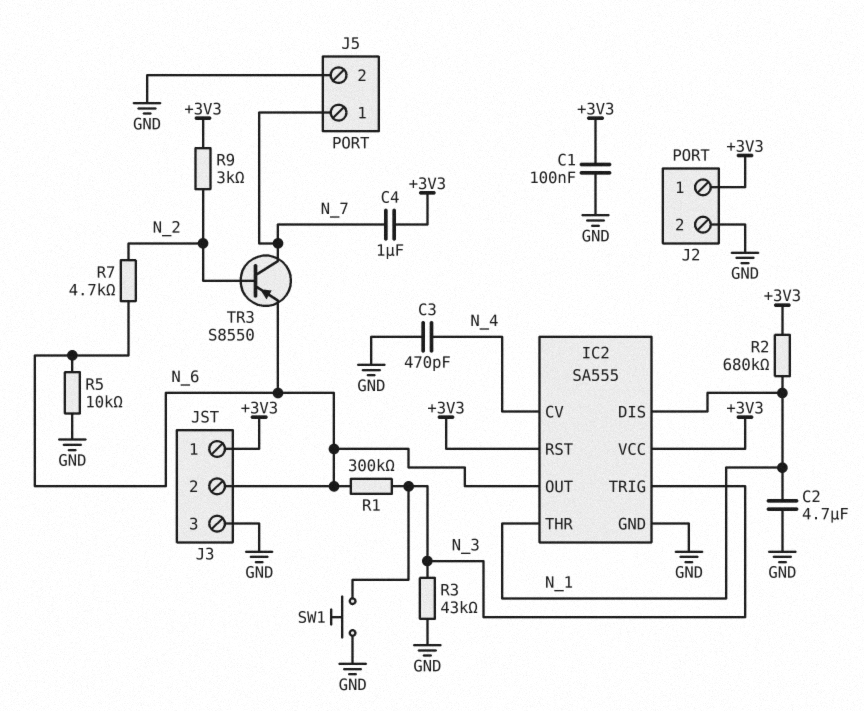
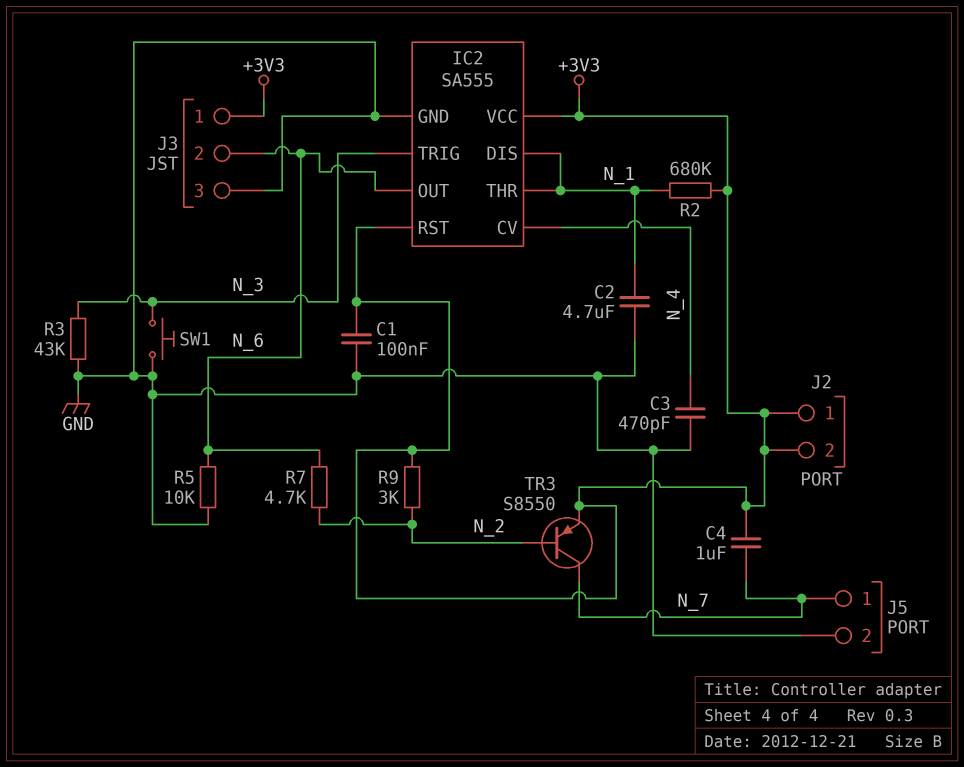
J2 pin 2: GND -> +3V3
R1: 300k (N_3, N_6) -> none
TR3: PNP S8550 (B N_2, C N_7, E N_6) -> PNP S8550 (B N_2, C N_7, E +3V3)

